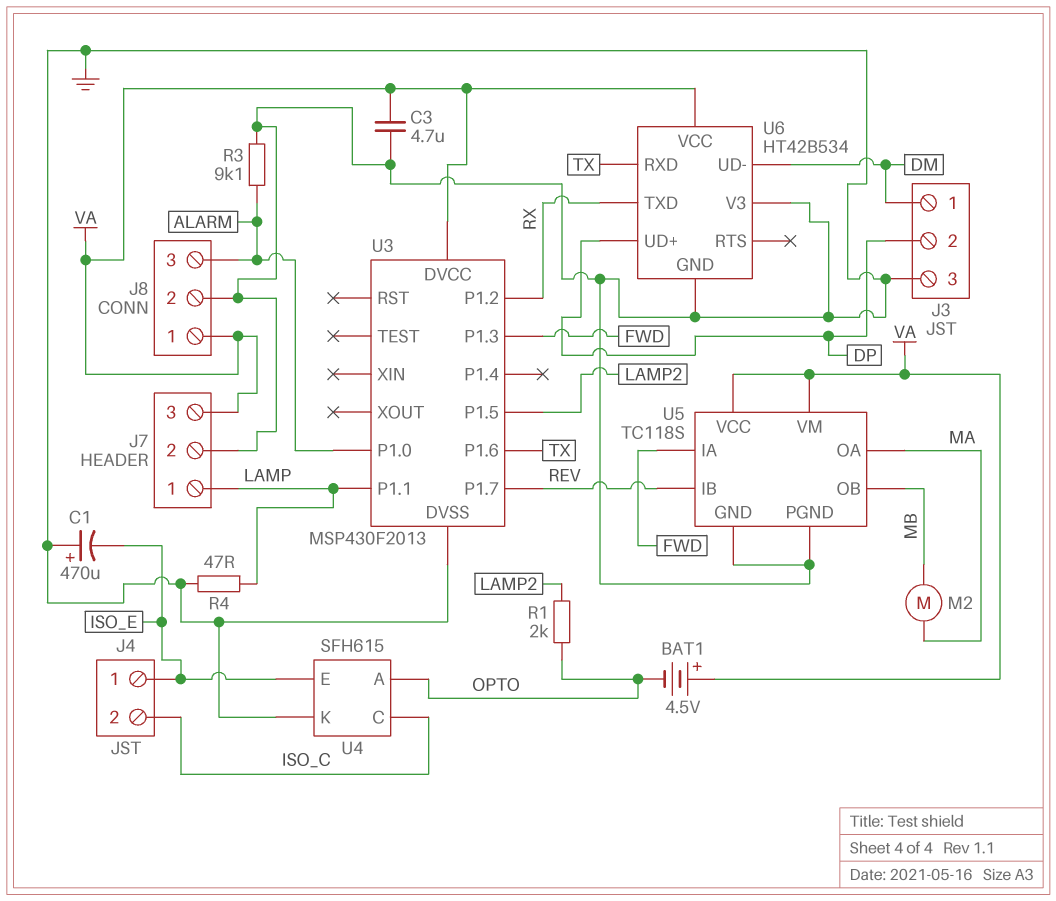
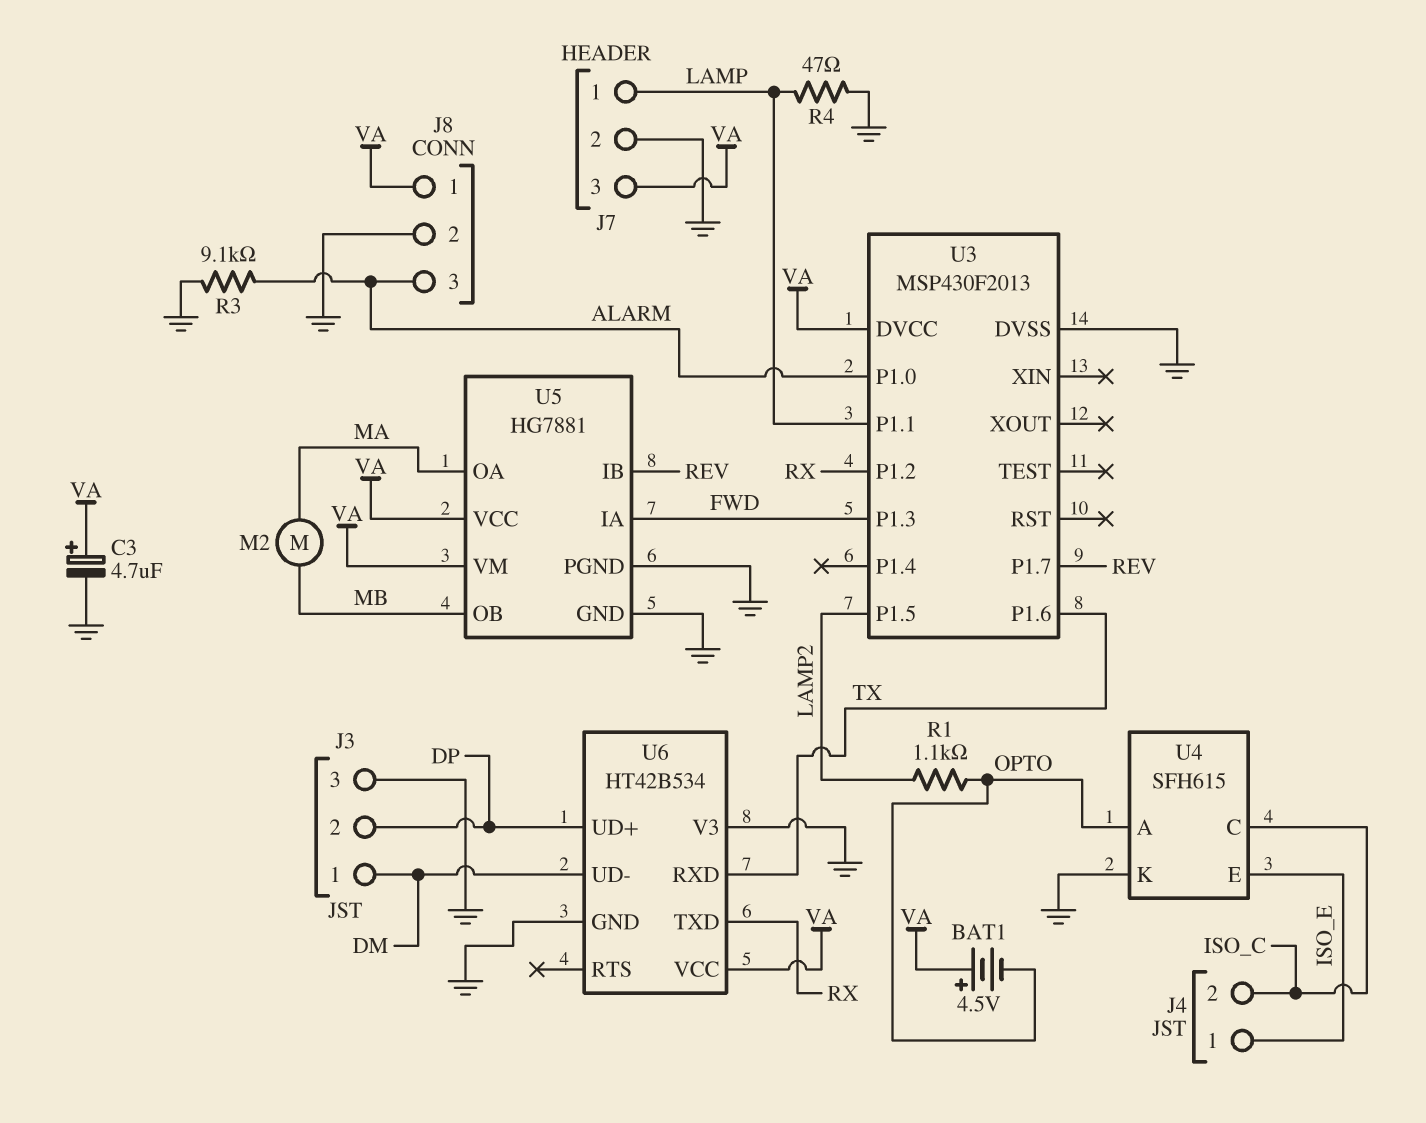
C1: 470uF (plus GND, minus ISO_E) -> none
C3: 4.7uF (GND, VA) -> 4.7uF (plus VA, minus GND)
R1: 2k (LAMP2, OPTO) -> 1.1k (LAMP2, OPTO)
U5: TC118S -> HG7881

